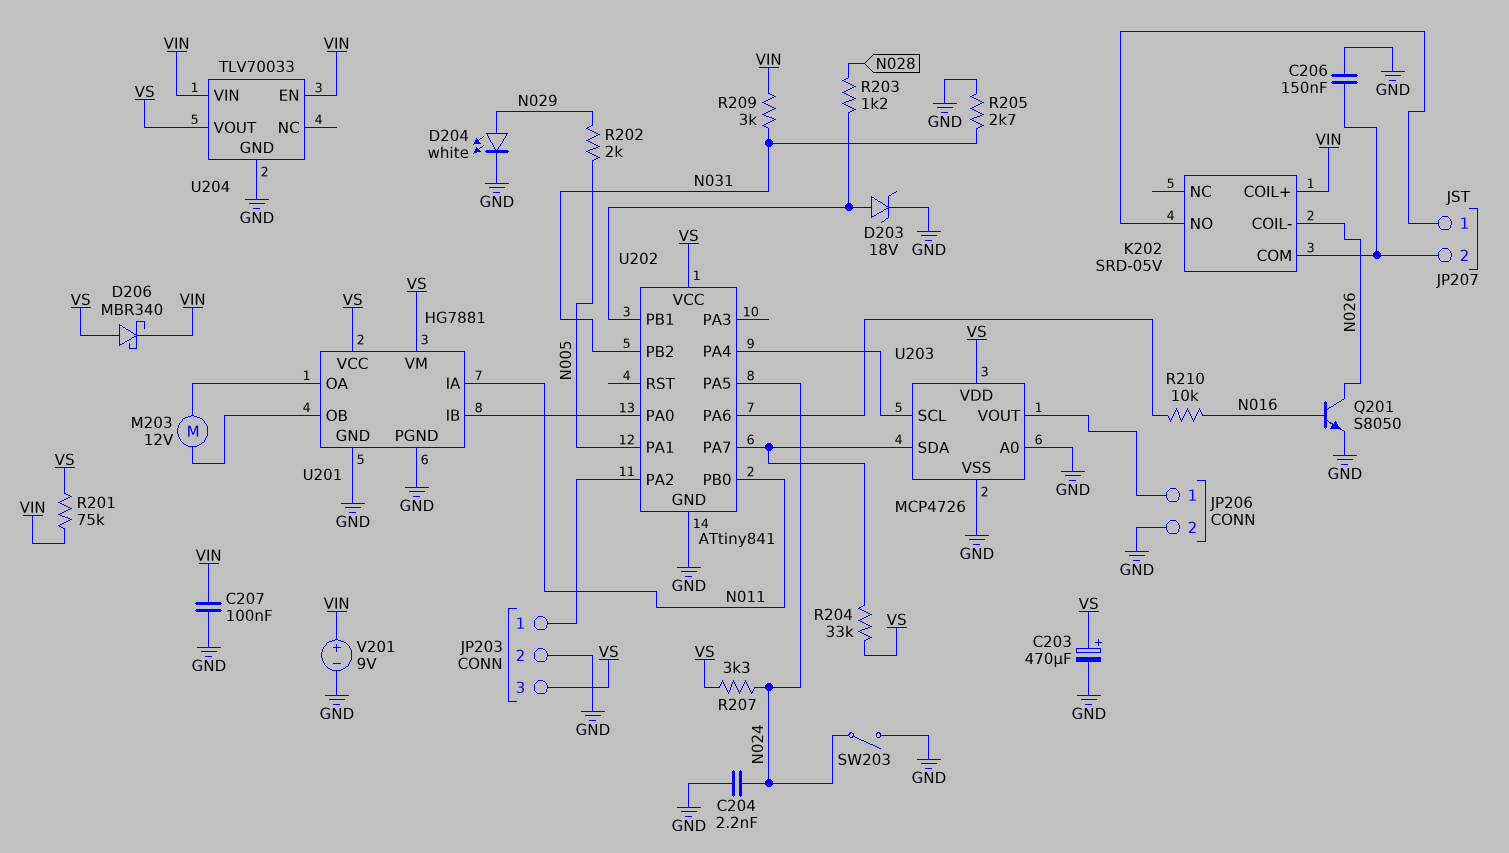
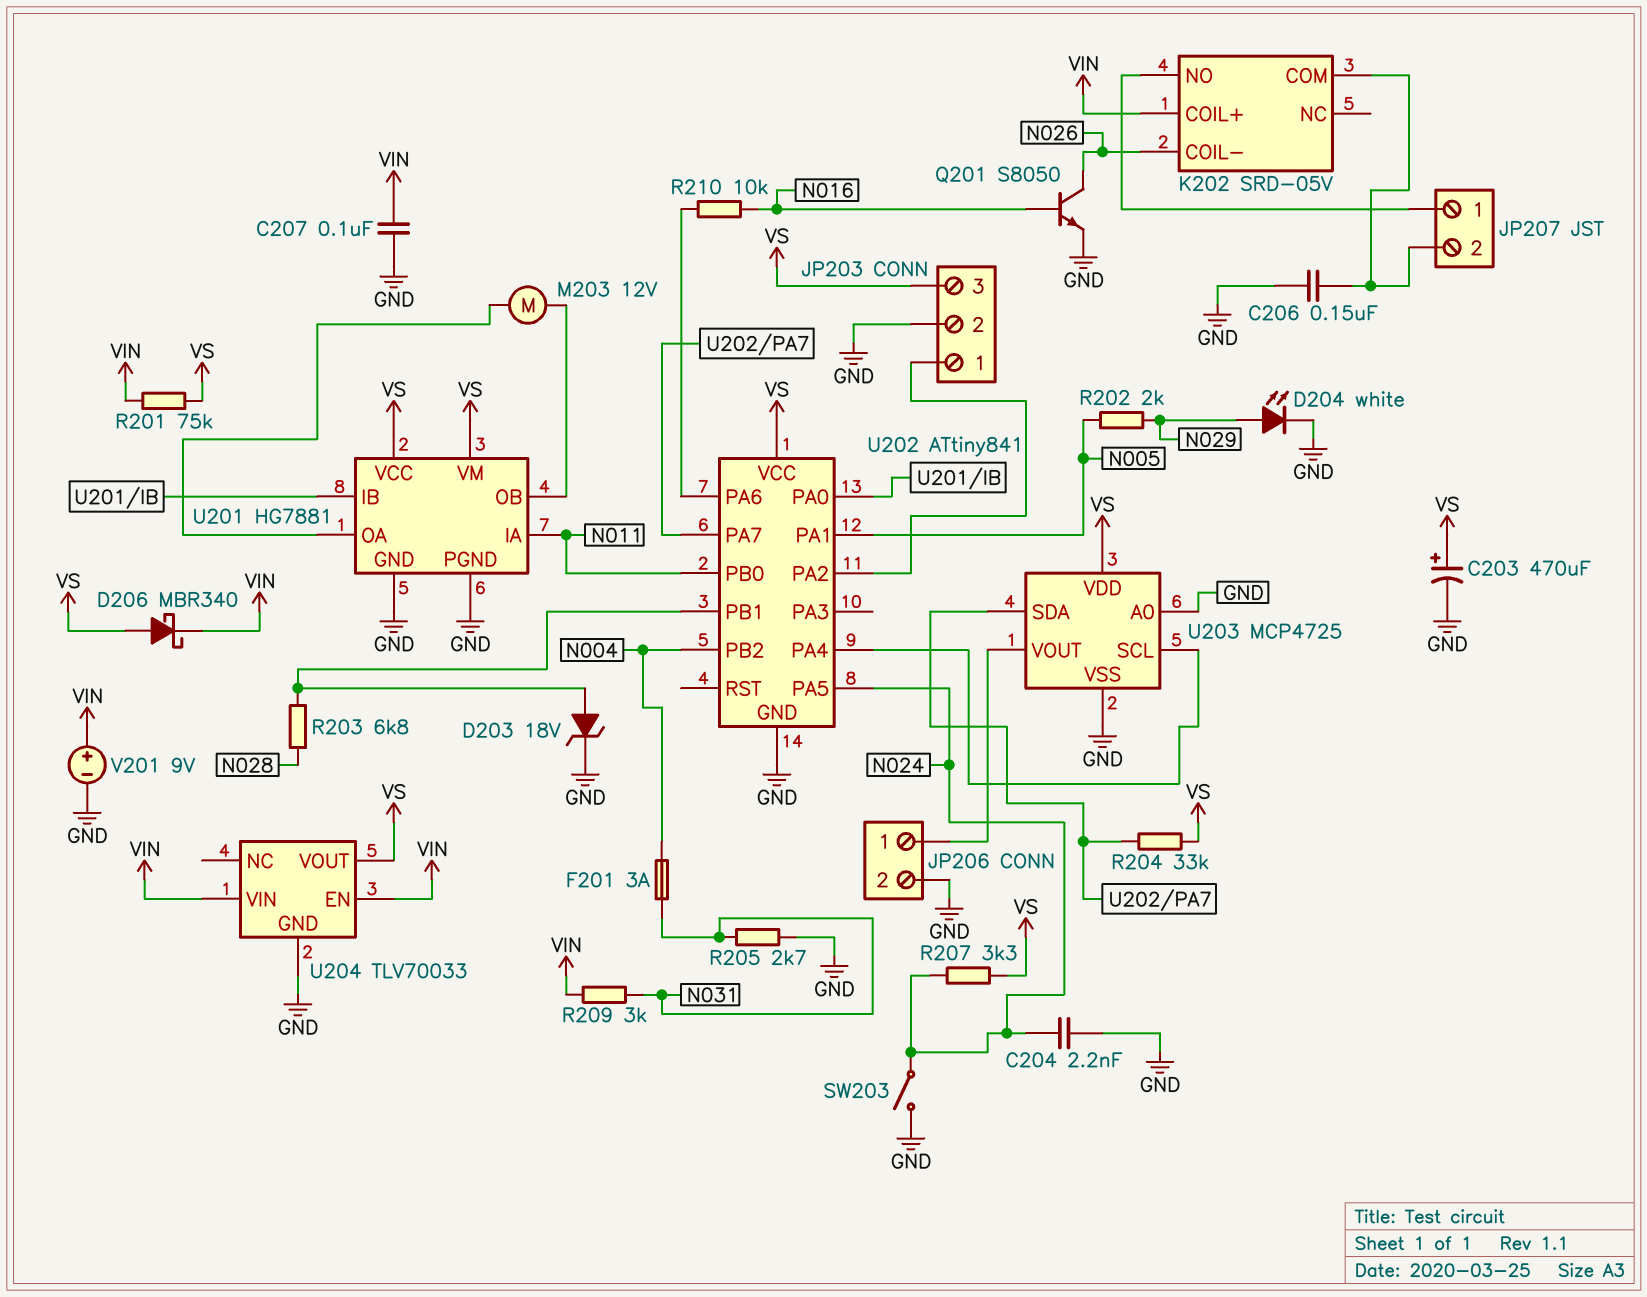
F201: none -> 3A (N004, N031)
R203: 1.2k (N028, U202/PB1) -> 6.8k (N028, U202/PB1)
U202 pin PB2: N031 -> N004
U203: MCP4726 -> MCP4725

